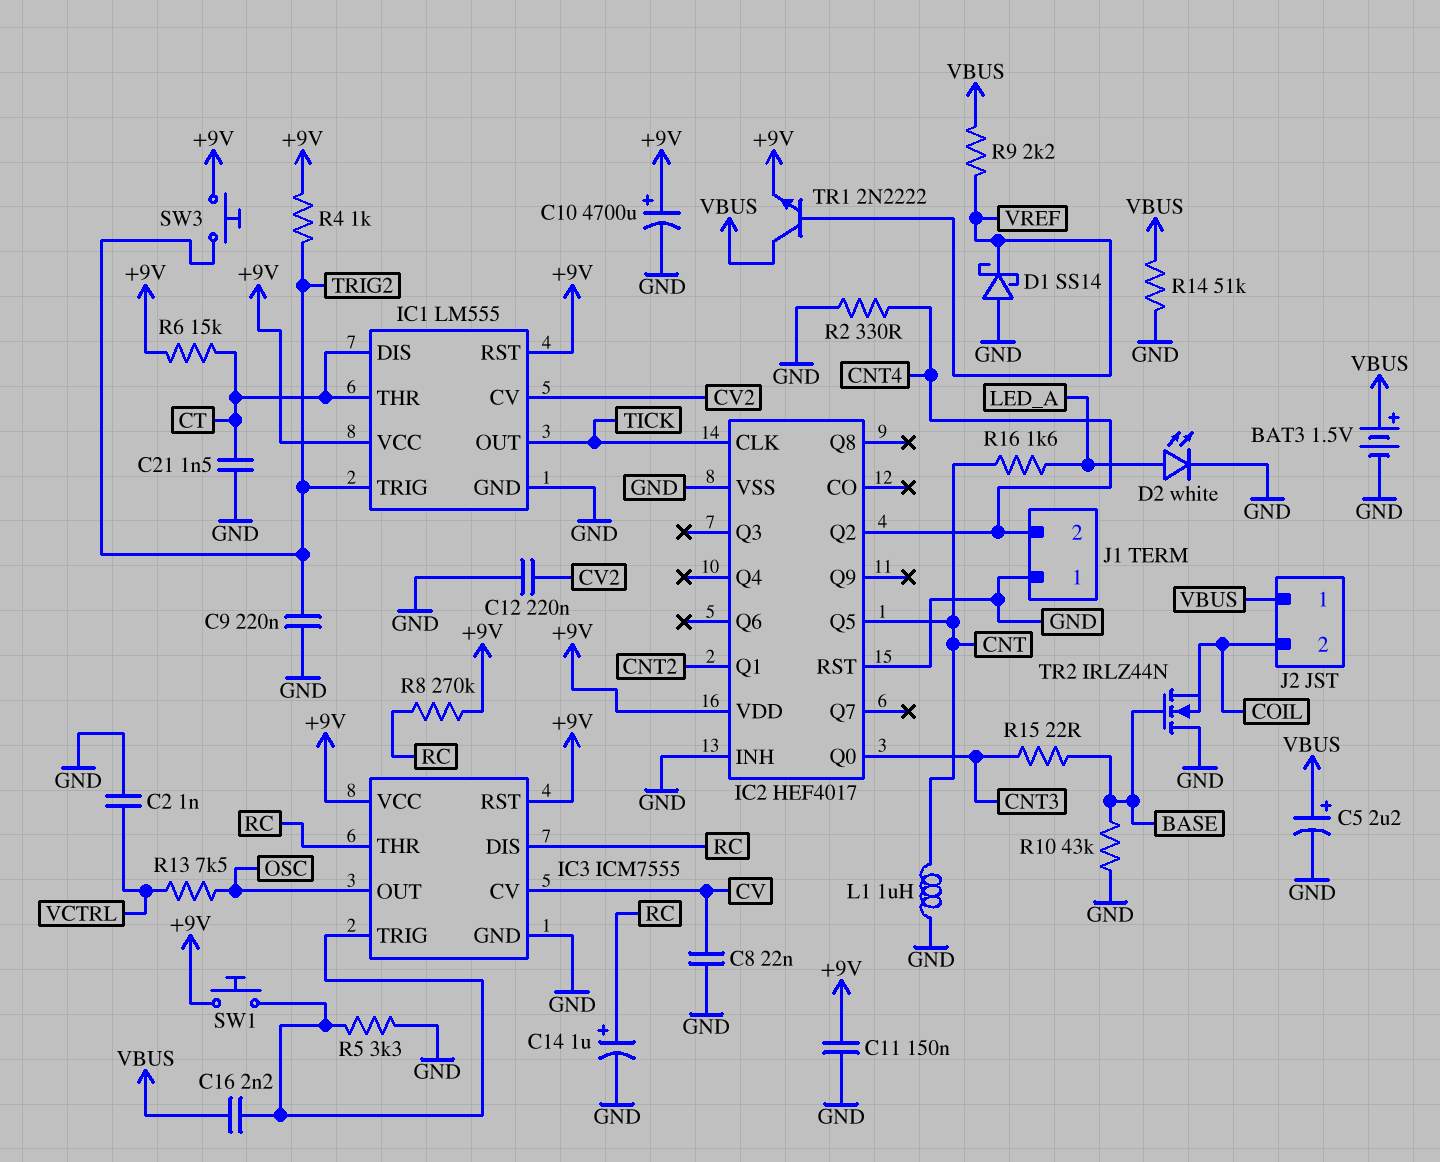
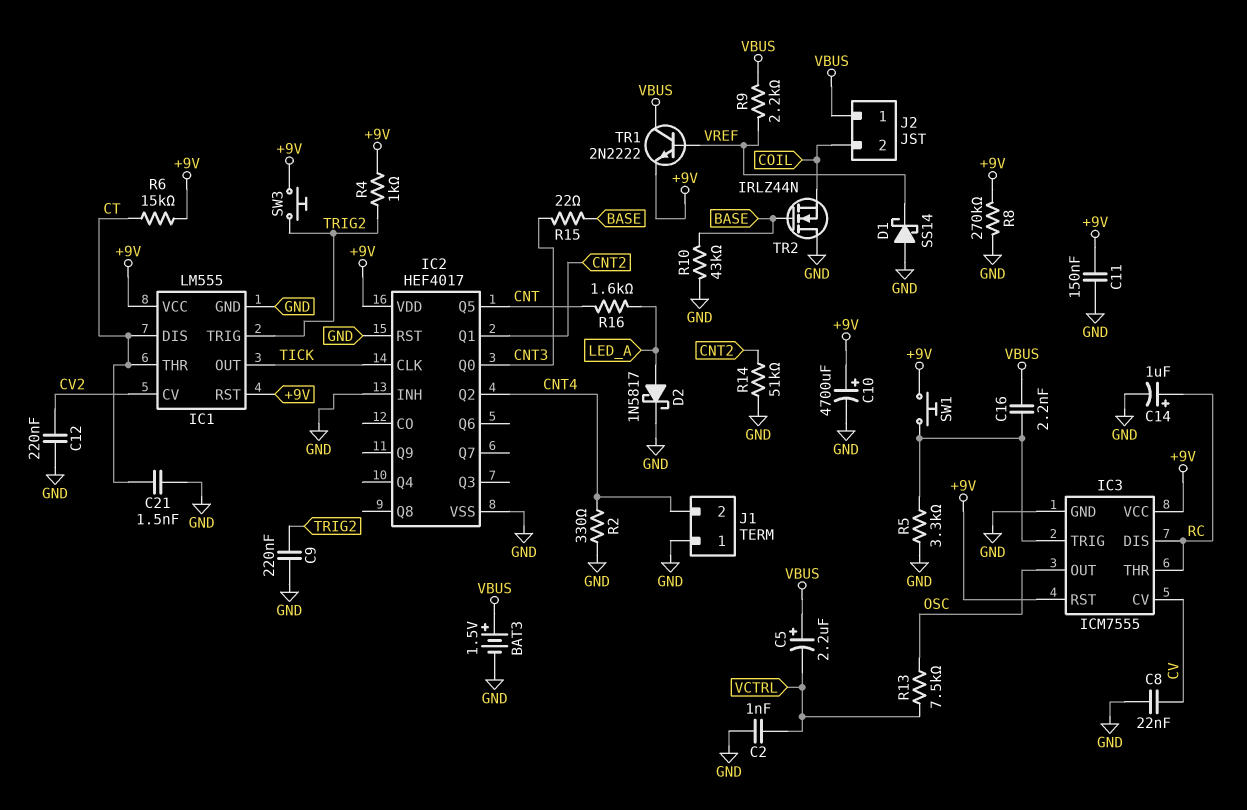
C5: 2.2uF (plus VBUS, minus GND) -> 2.2uF (plus VBUS, minus VCTRL)
D2: LED white (A LED_A, K GND) -> schottky 1N5817 (A LED_A, K GND)
L1: 1uH (CNT, GND) -> none
R8: 270k (+9V, RC) -> 270k (+9V, GND)
R14: 51k (GND, VBUS) -> 51k (CNT2, GND)

